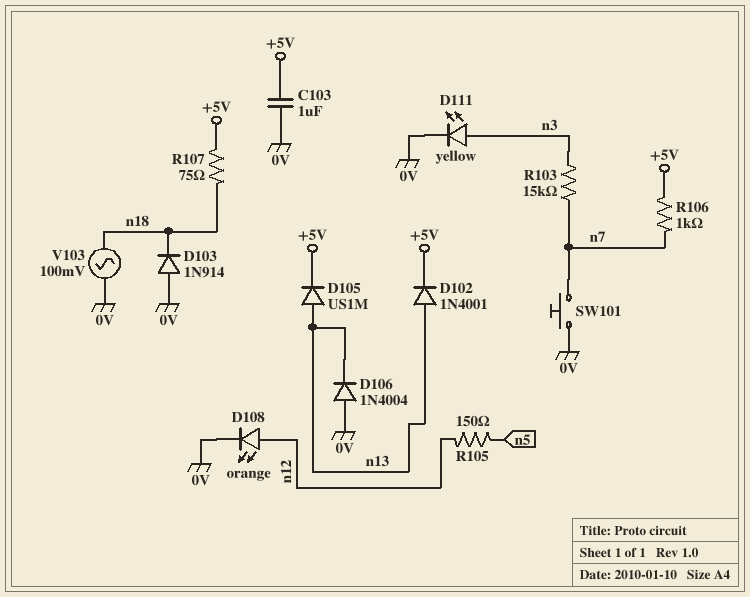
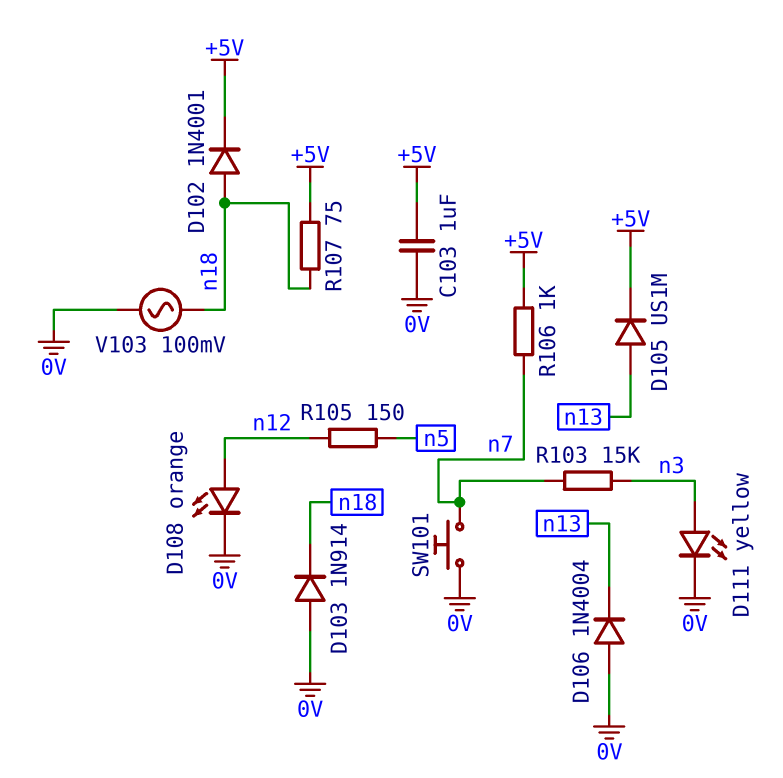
D102: diode 1N4001 (A n13, K +5V) -> diode 1N4001 (A n18, K +5V)

